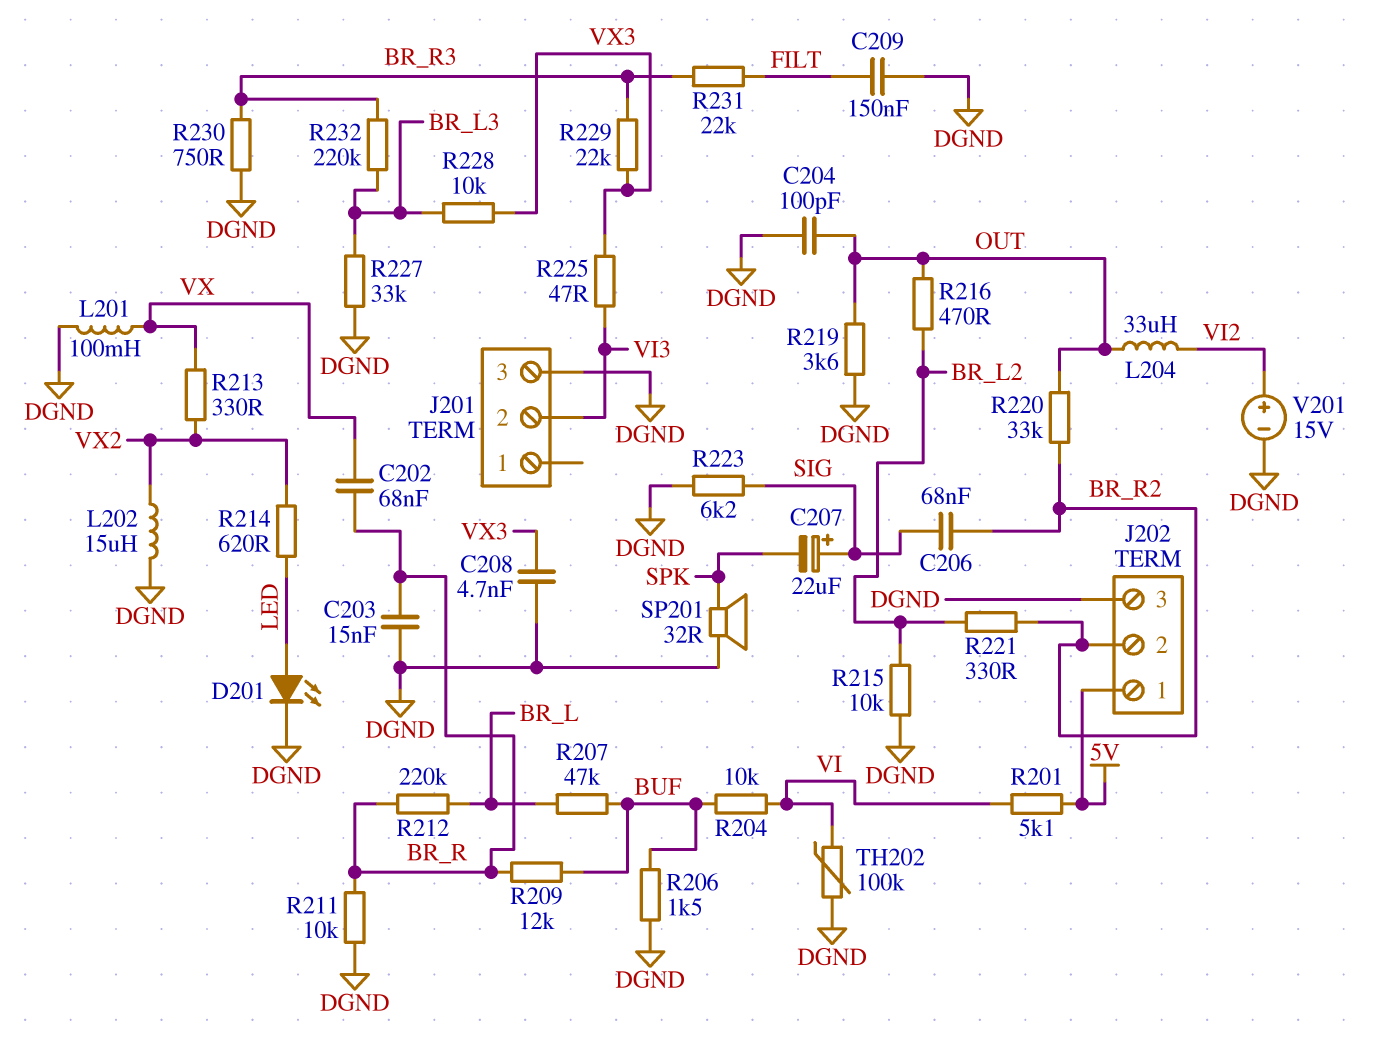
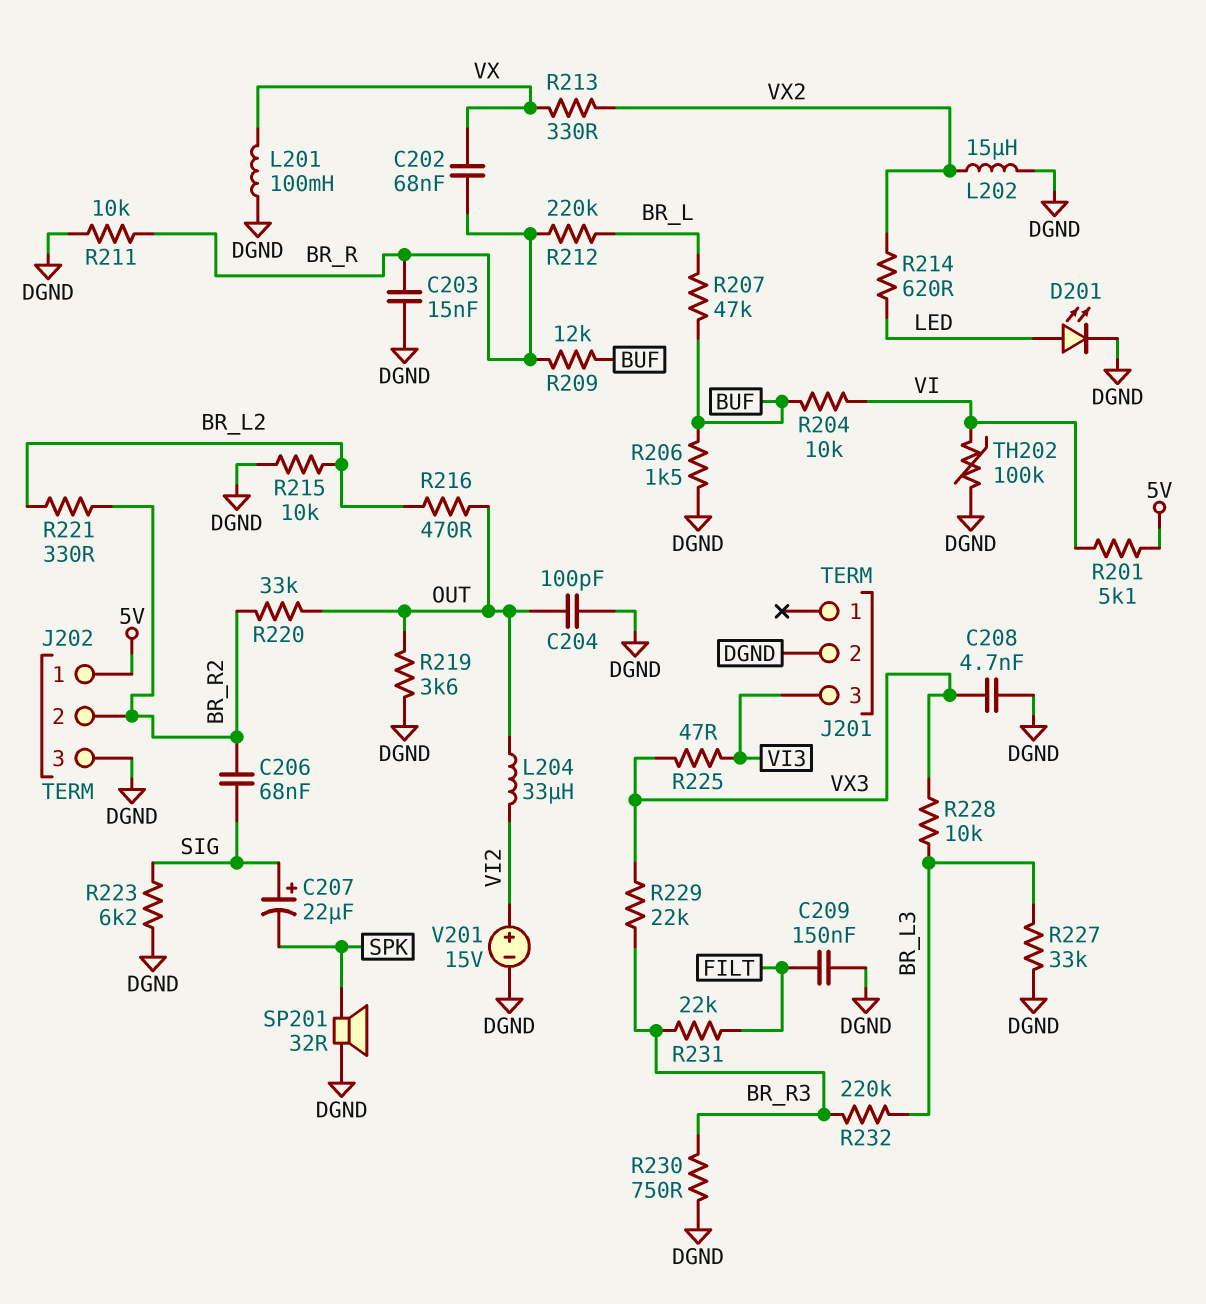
J201 pin 2: VI3 -> DGND
J201 pin 3: DGND -> VI3

